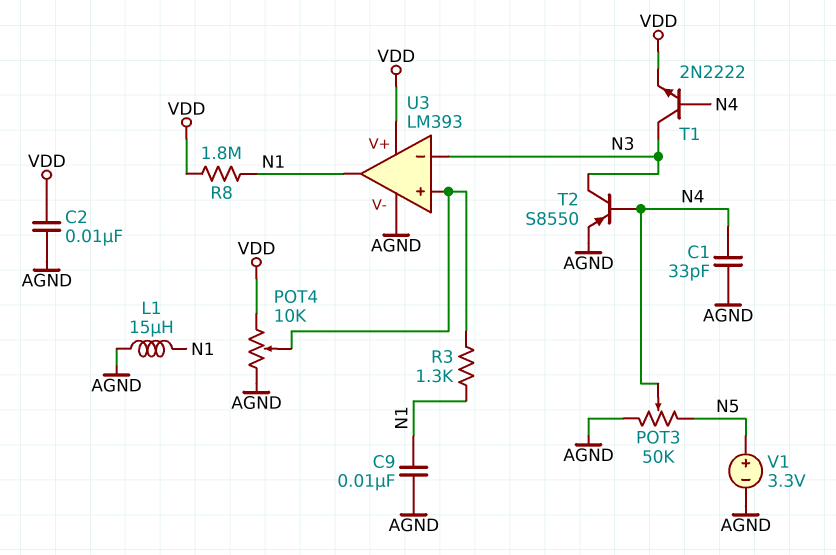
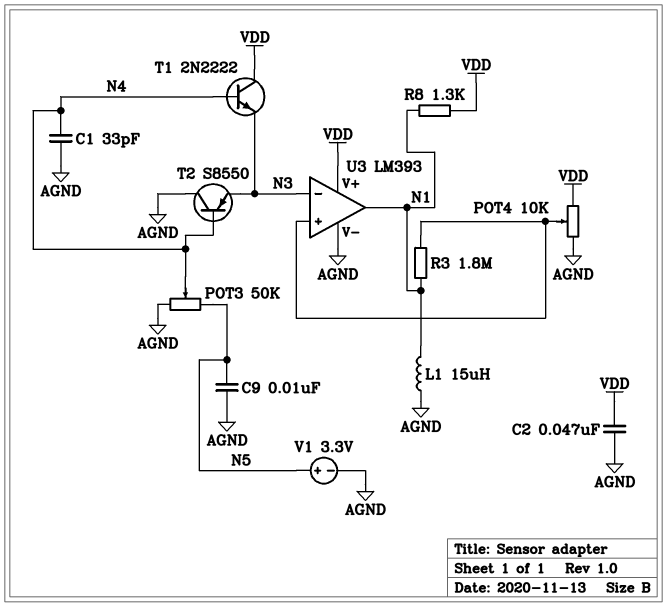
C2: 10nF (AGND, VDD) -> 47nF (AGND, VDD)
C9: 10nF (AGND, N1) -> 10nF (AGND, N5)
R3: 1.3k (N1, U3/in+) -> 1.8M (N1, U3/in+)
R8: 1.8M (N1, VDD) -> 1.3k (N1, VDD)
T1: NPN 2N2222 (B N4, C N3, E VDD) -> NPN 2N2222 (B N4, C VDD, E N3)
T2: PNP S8550 (B N4, C N3, E AGND) -> PNP S8550 (B N4, C AGND, E N3)

